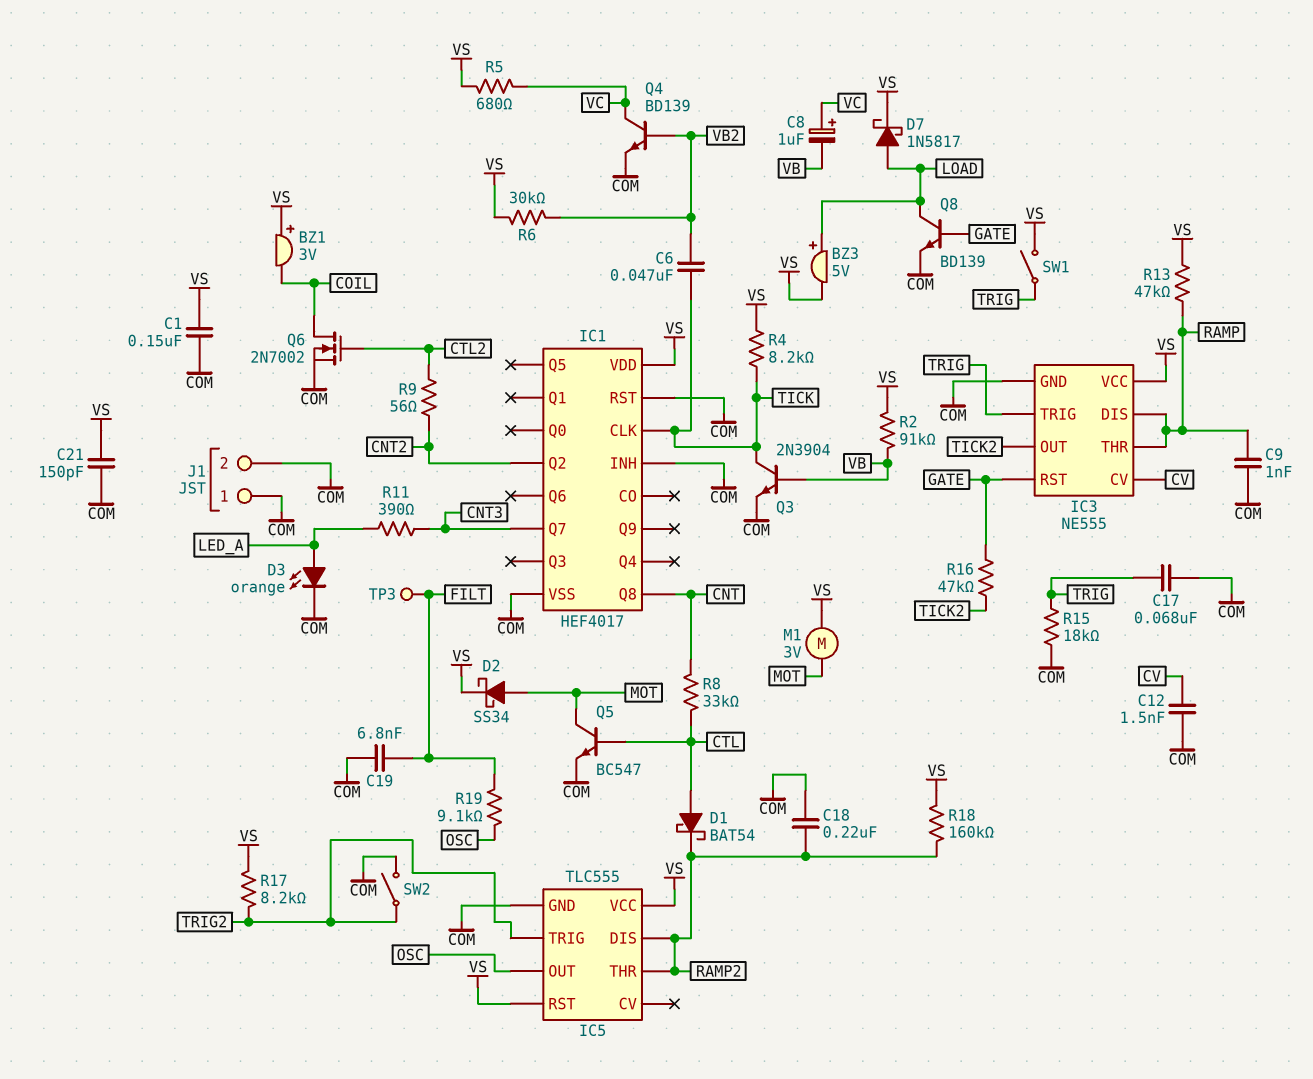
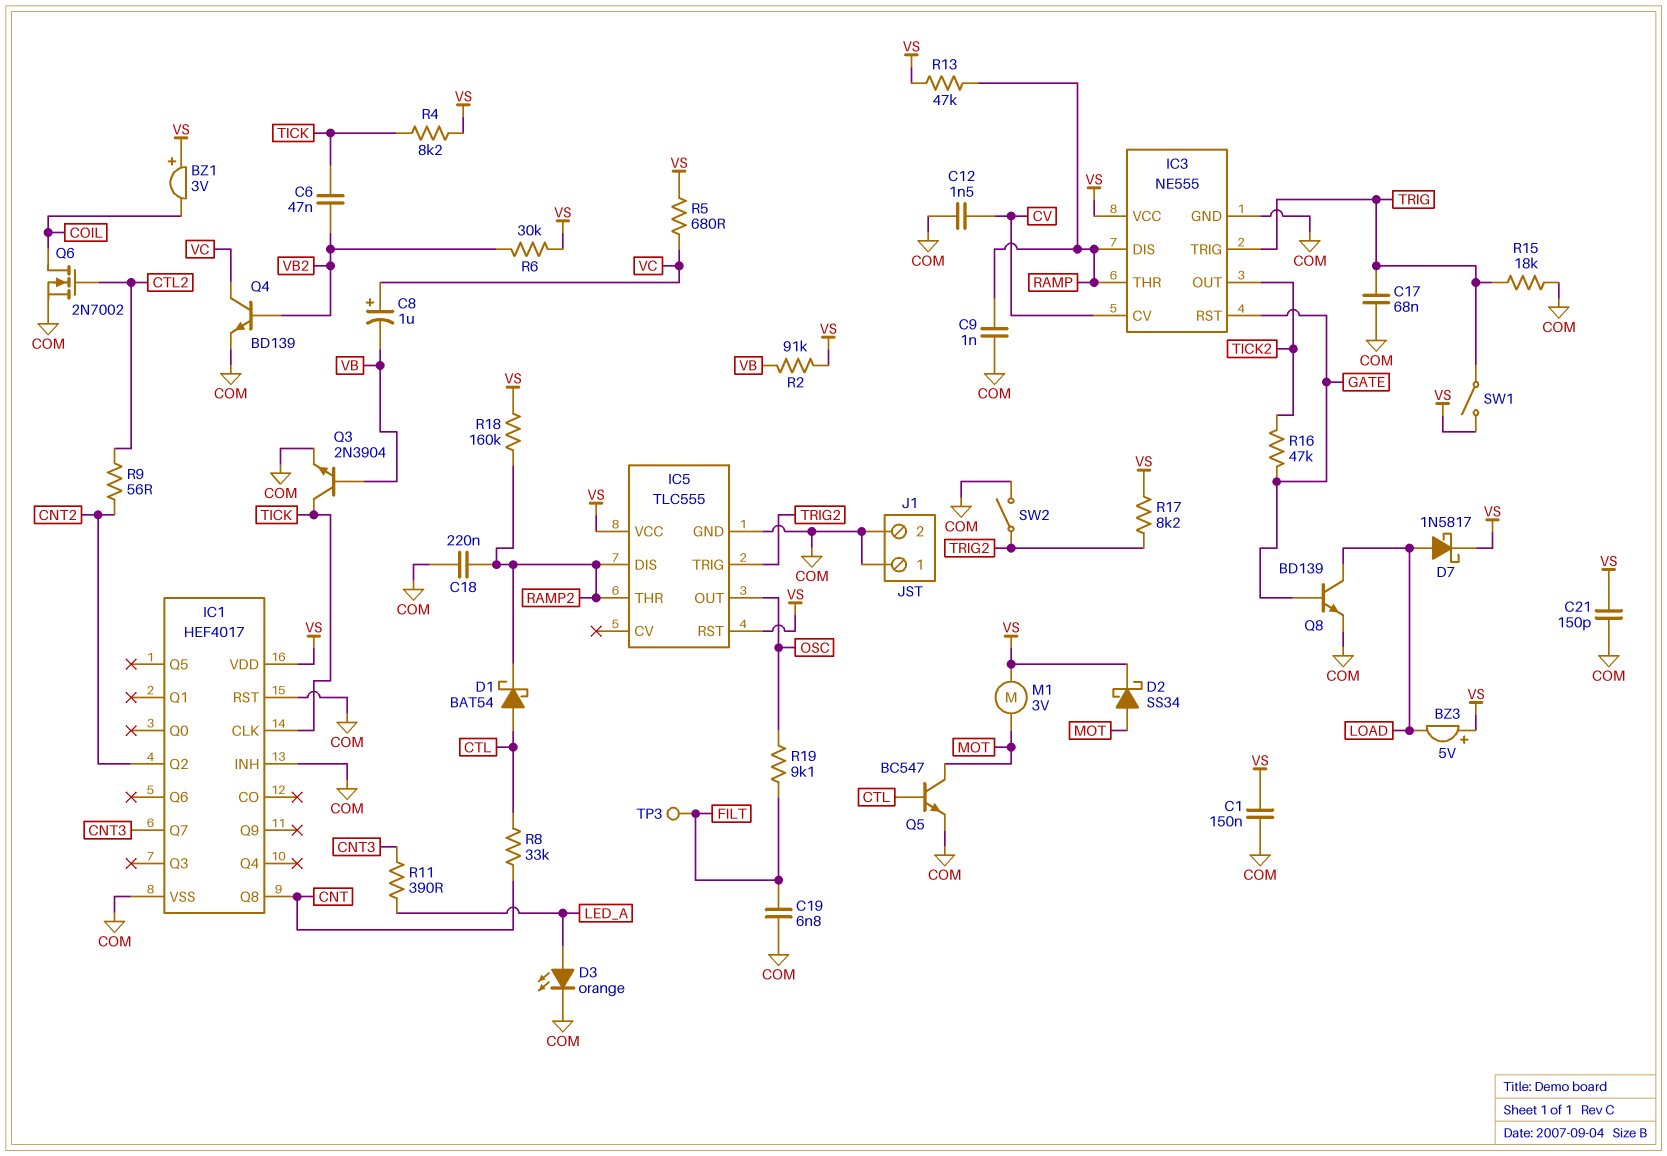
BZ3: buzzer 5V (plus LOAD, minus VS) -> buzzer 5V (plus VS, minus LOAD)

